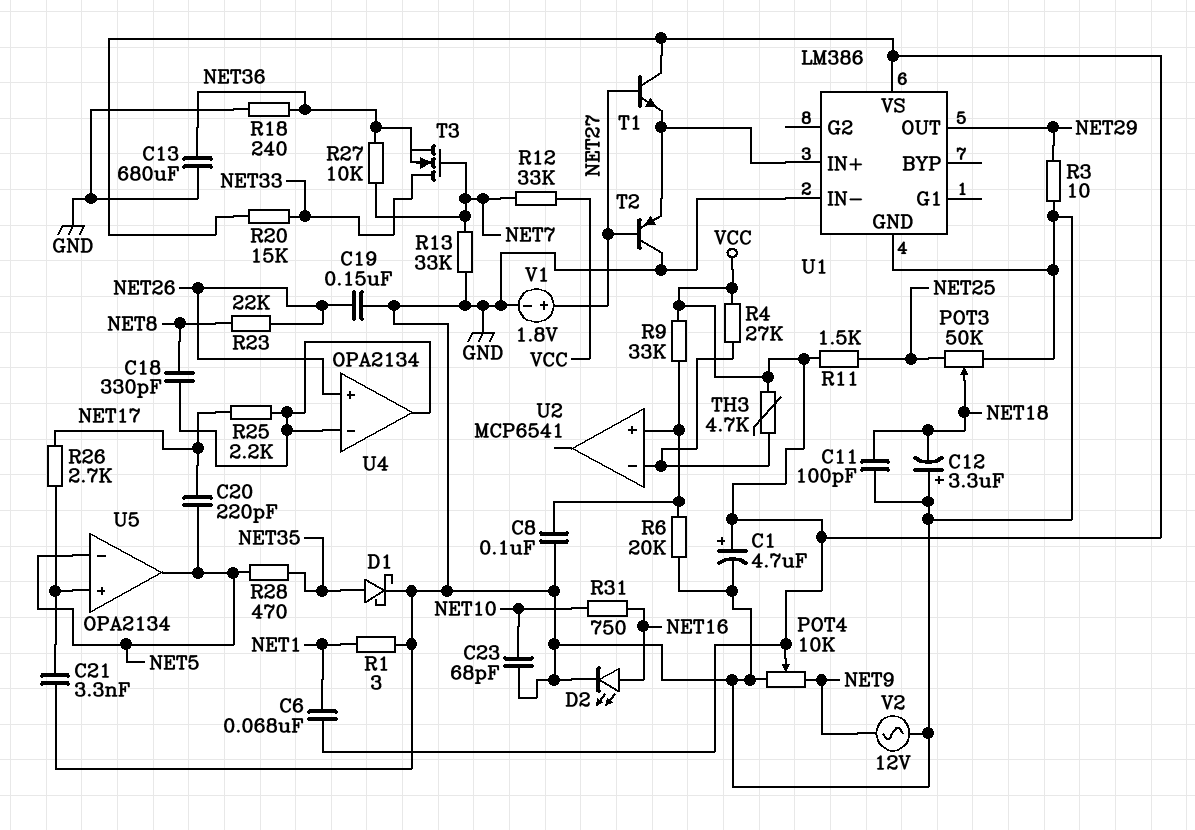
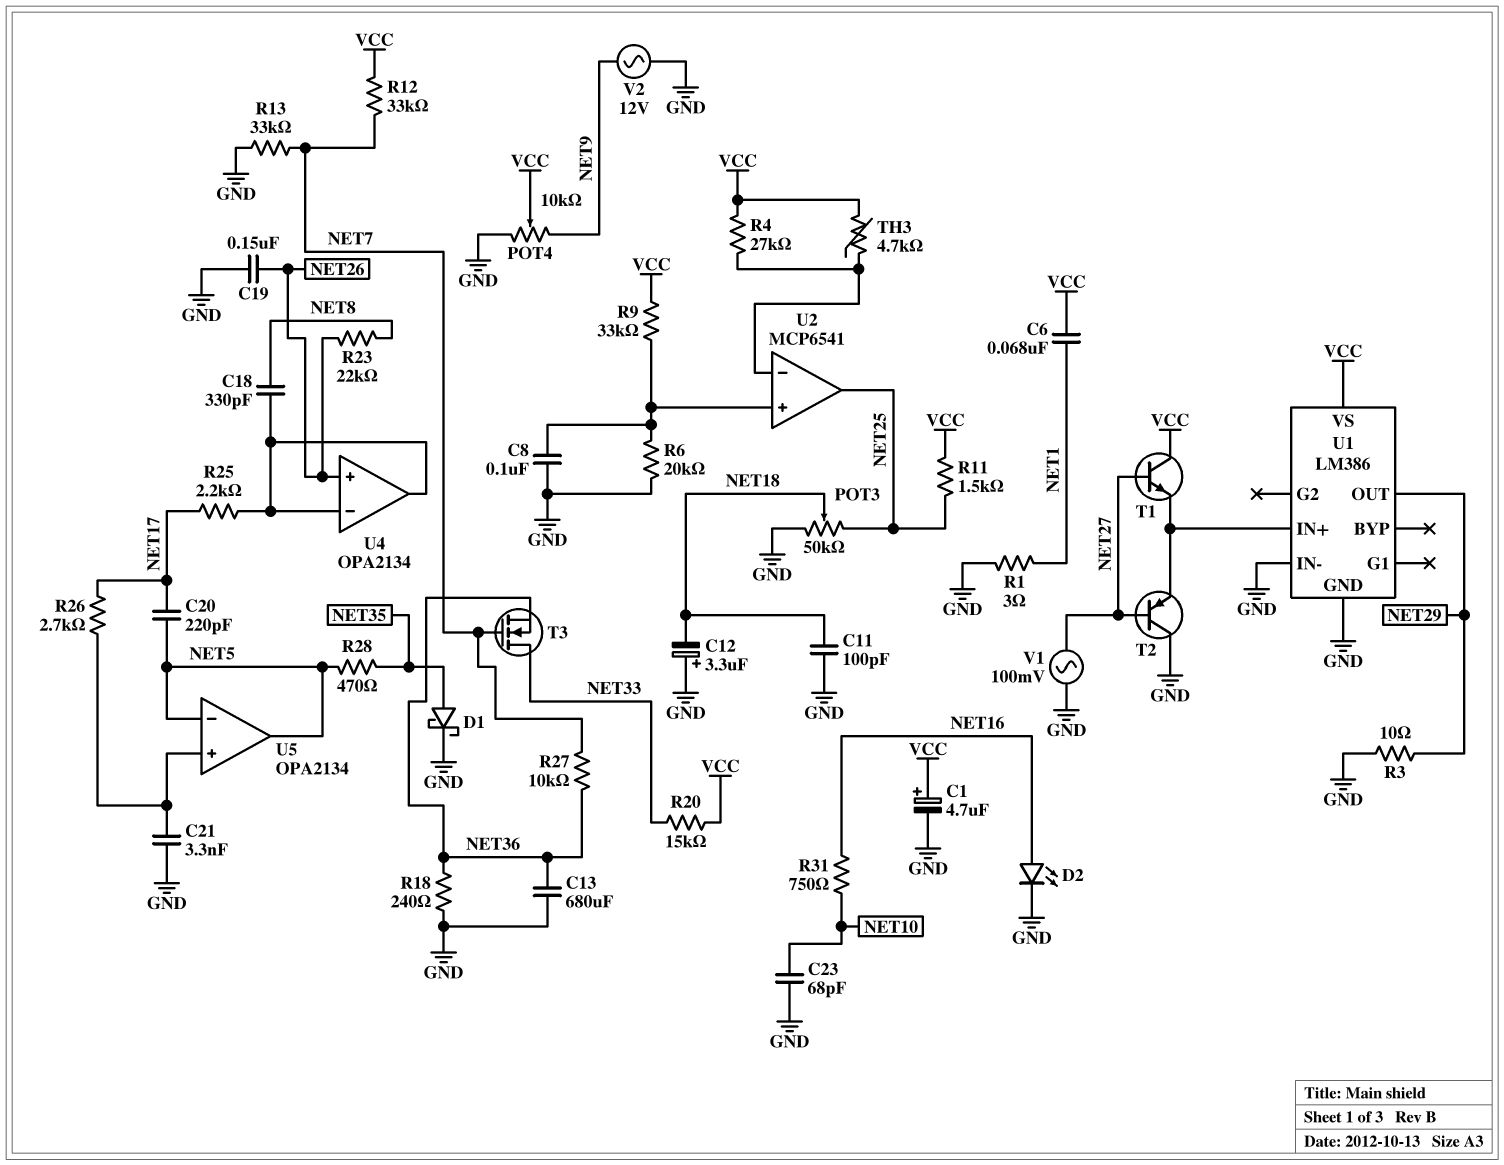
U2 pin out: none -> NET25
V1: 1.8V (plus NET27, minus GND) -> AC 100mV (GND, NET27)

